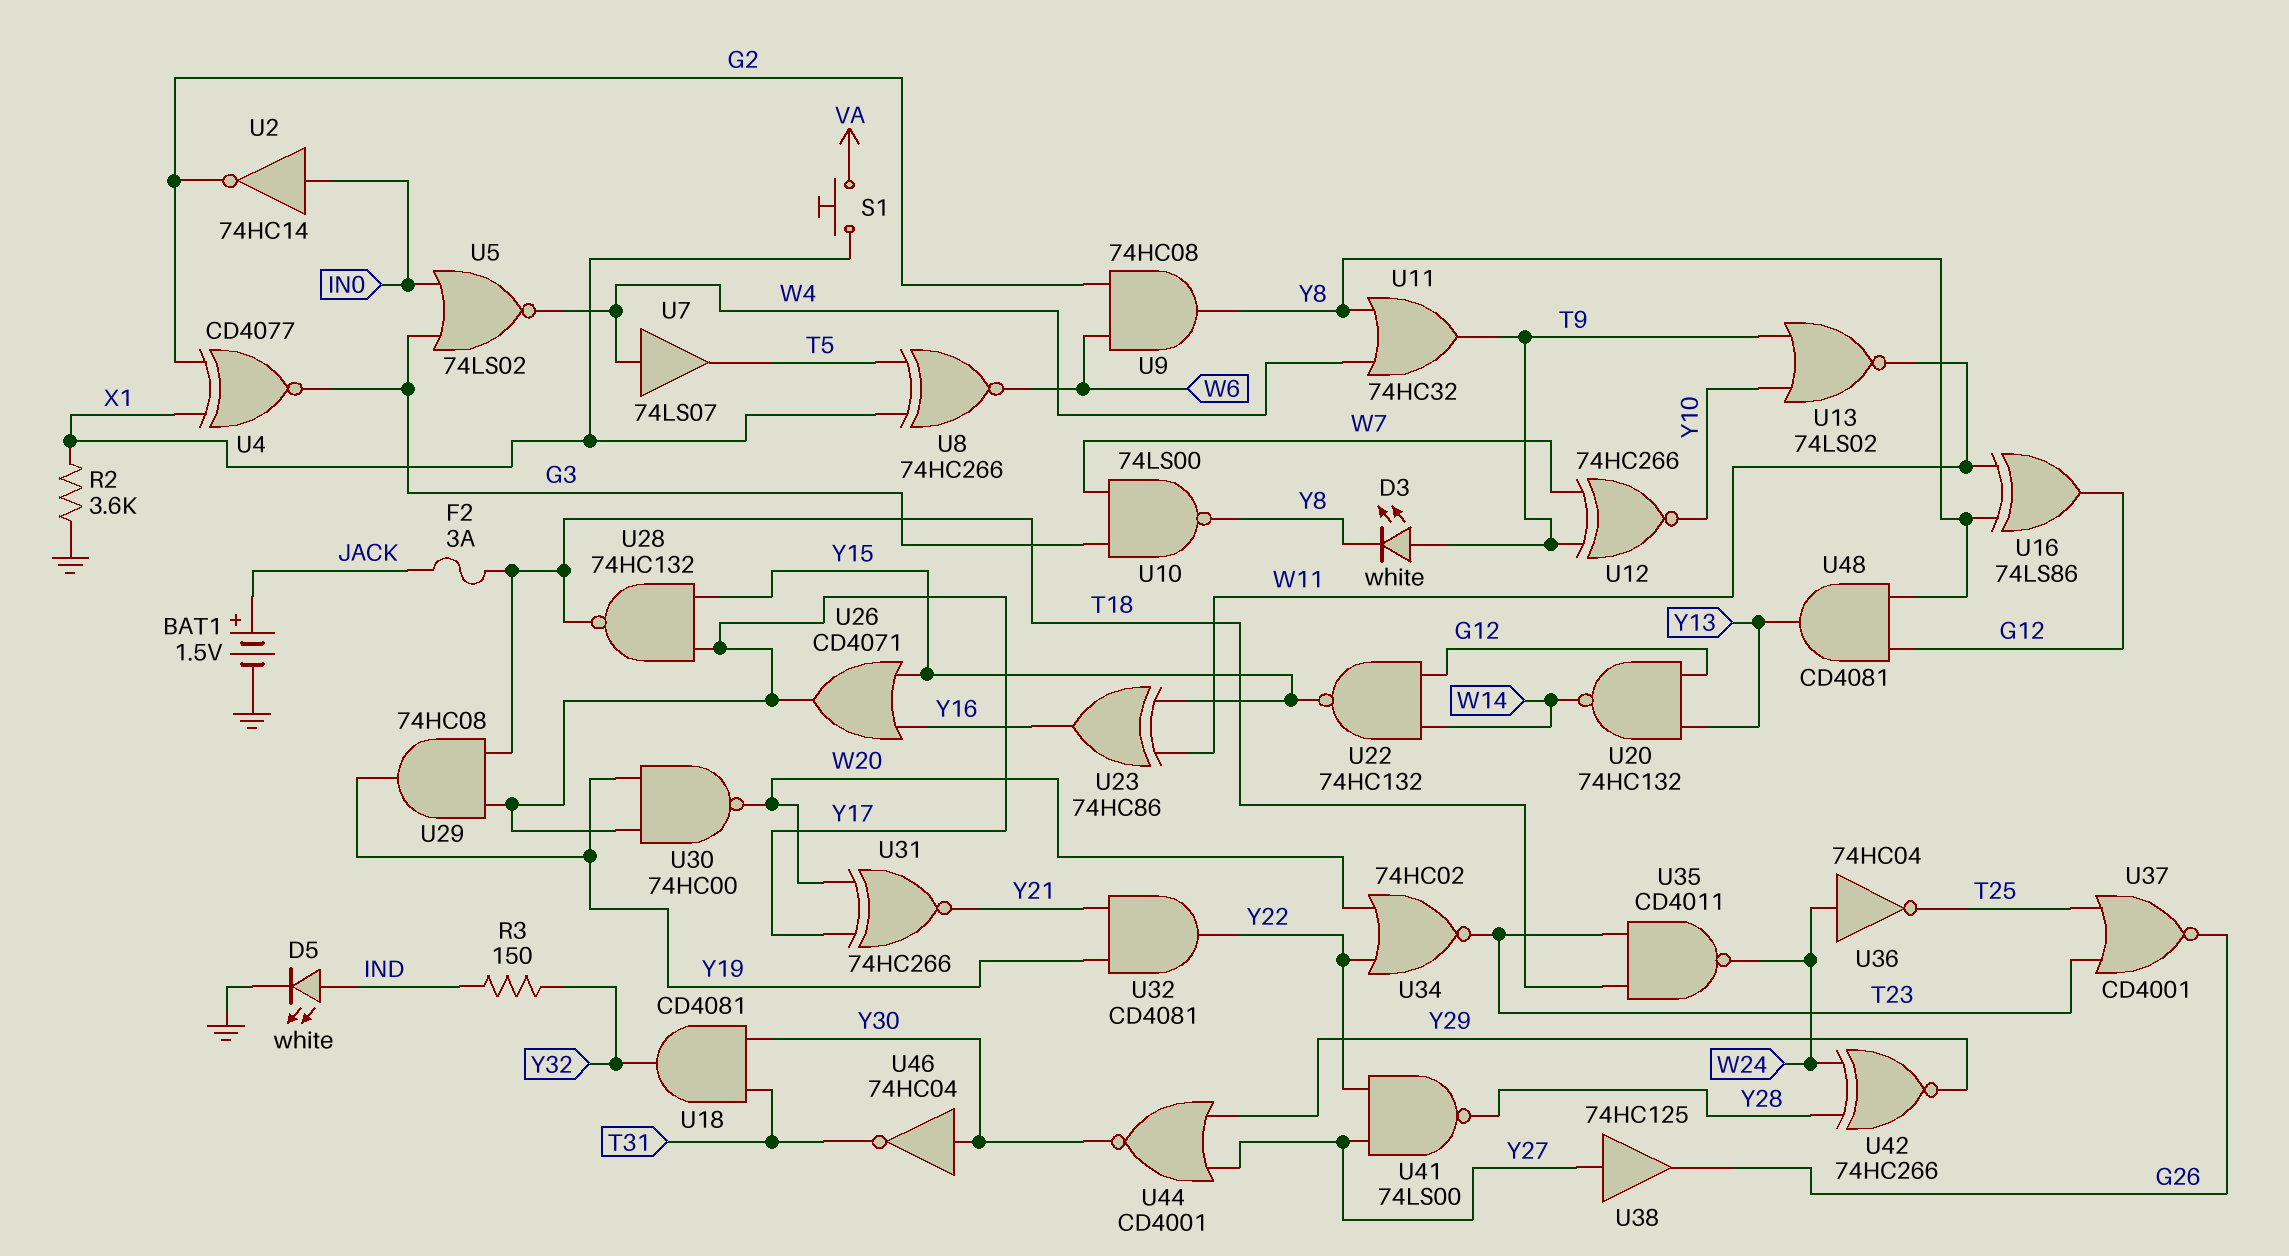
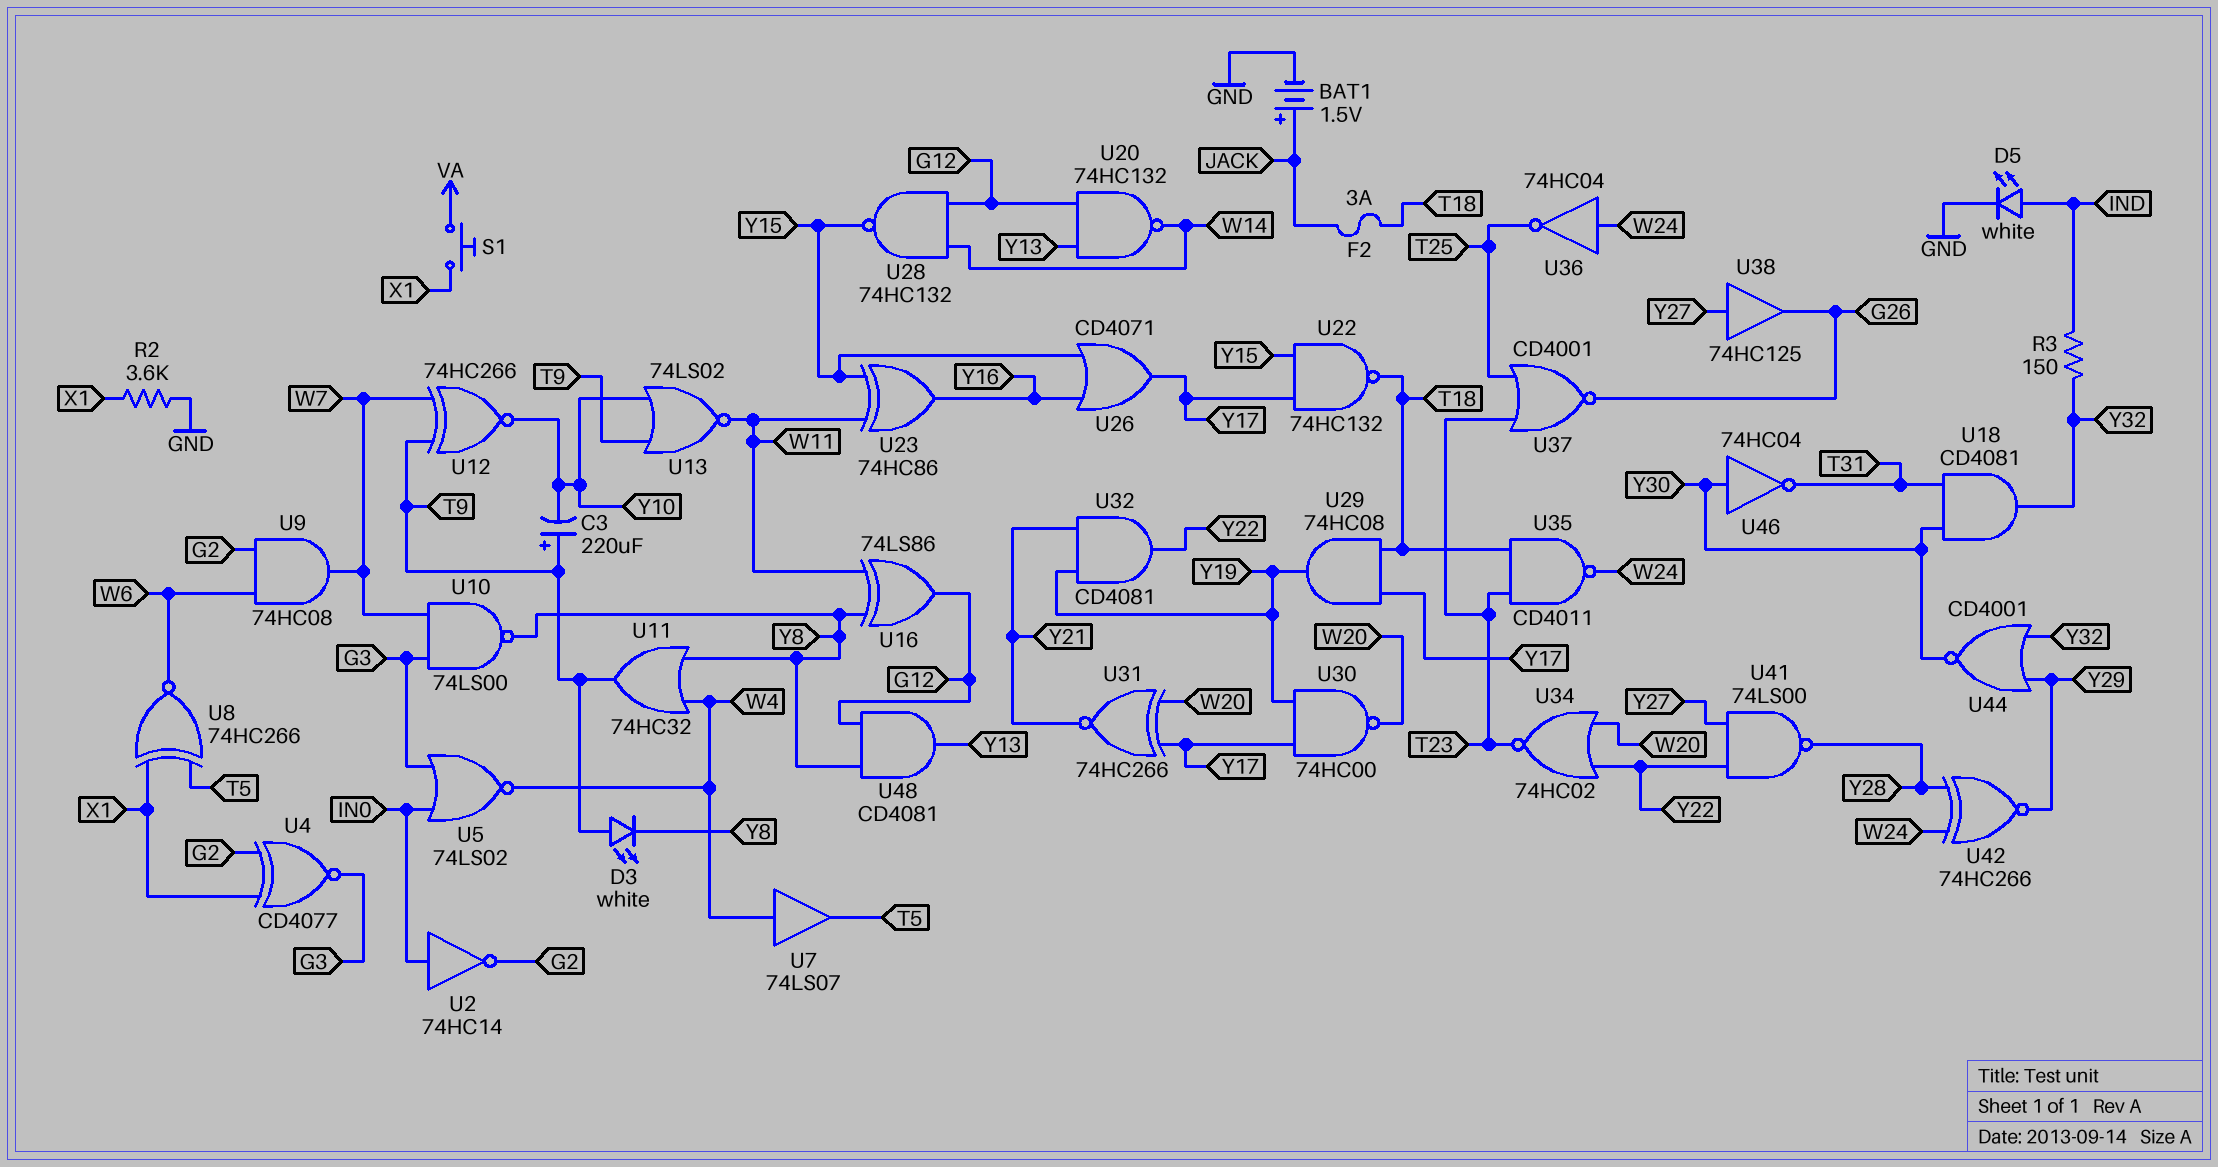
C3: none -> 220uF (plus T9, minus Y10)
U9: AND 74HC08 (in G2, in W6, out Y8) -> AND 74HC08 (in G2, in W6, out W7)
U22: NAND 74HC132 (in G12, in W14, out Y15) -> NAND 74HC132 (in Y15, in Y17, out T18)
U28: NAND 74HC132 (in Y15, in Y17, out T18) -> NAND 74HC132 (in G12, in W14, out Y15)
U44: NOR CD4001 (in Y27, in Y29, out Y30) -> NOR CD4001 (in Y29, in Y32, out Y30)

